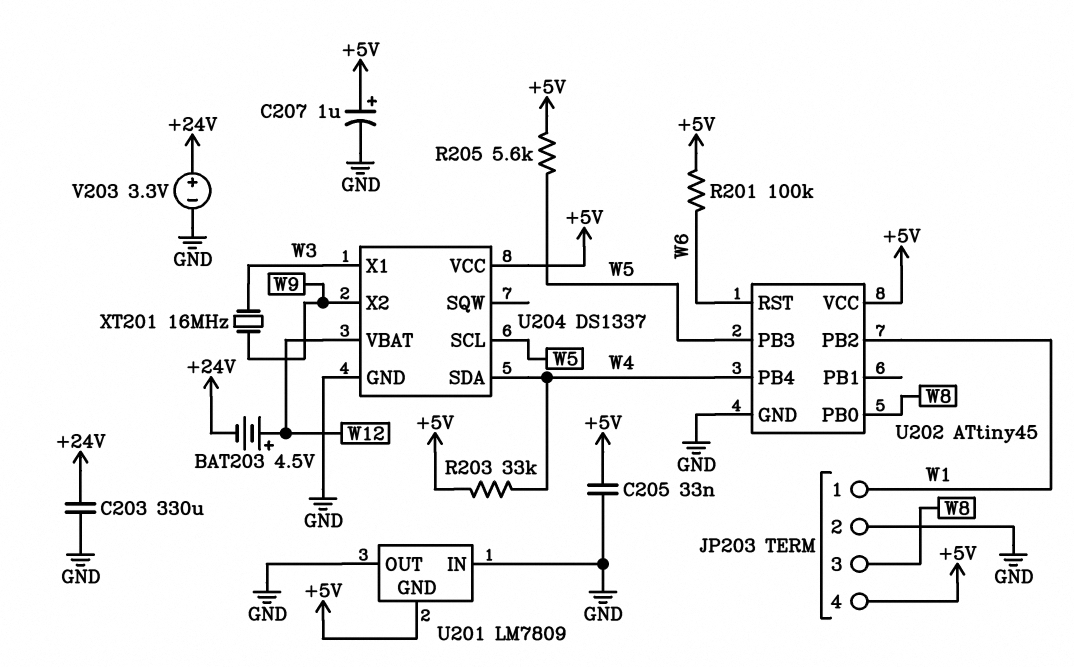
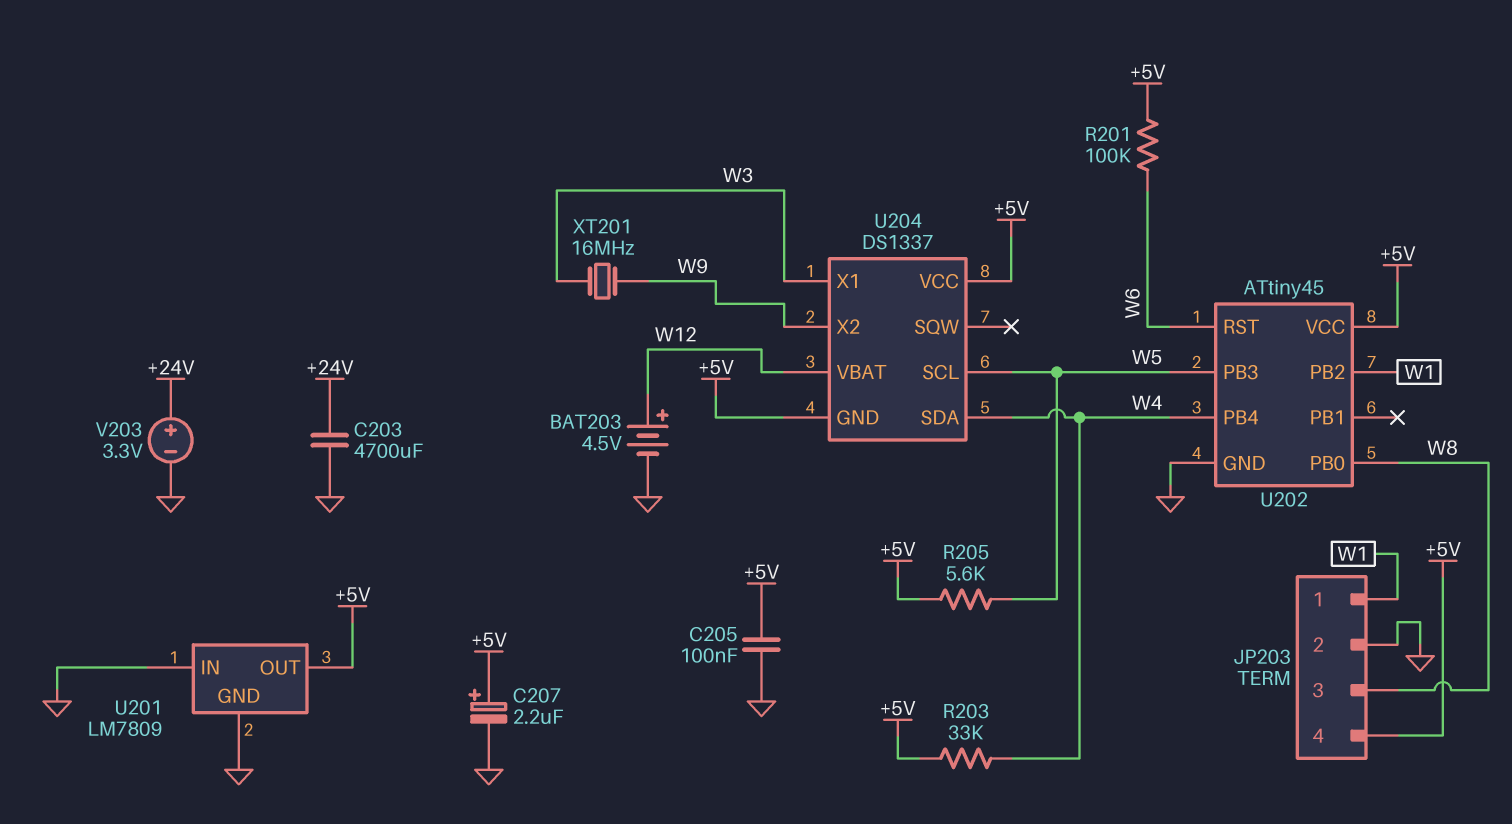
BAT203: 4.5V (plus W12, minus +24V) -> 4.5V (plus W12, minus GND)
C203: 330uF (+24V, GND) -> 4700uF (+24V, GND)
C205: 33nF (+5V, GND) -> 100nF (+5V, GND)
C207: 1uF (plus +5V, minus GND) -> 2.2uF (plus +5V, minus GND)
U201 pin GND: +5V -> GND
U201 pin OUT: GND -> +5V
U204 pin GND: GND -> +5V

